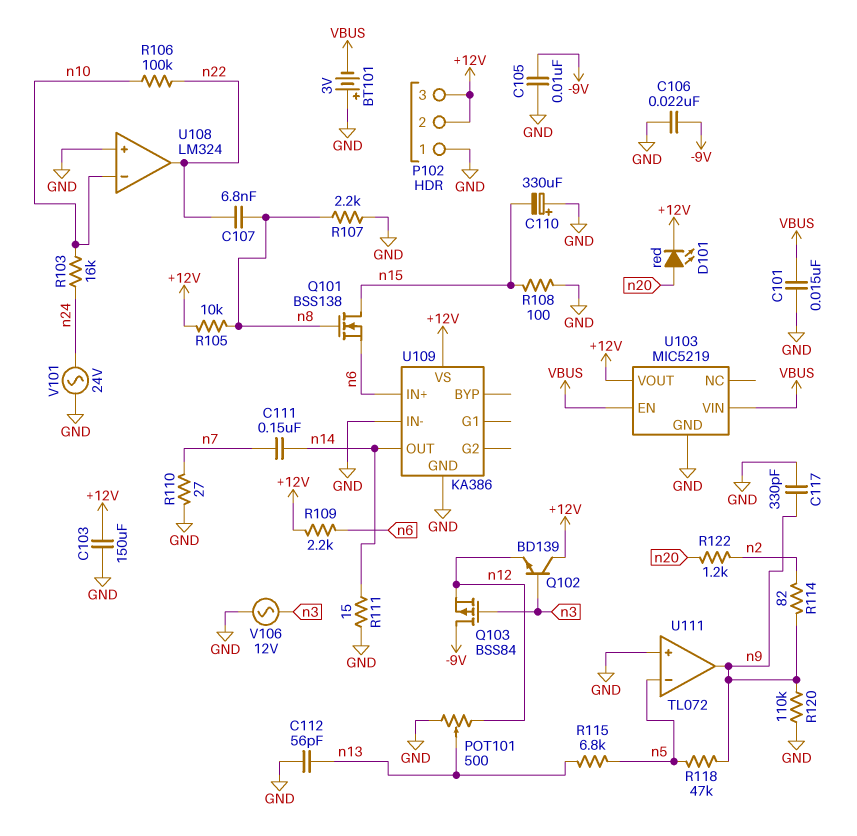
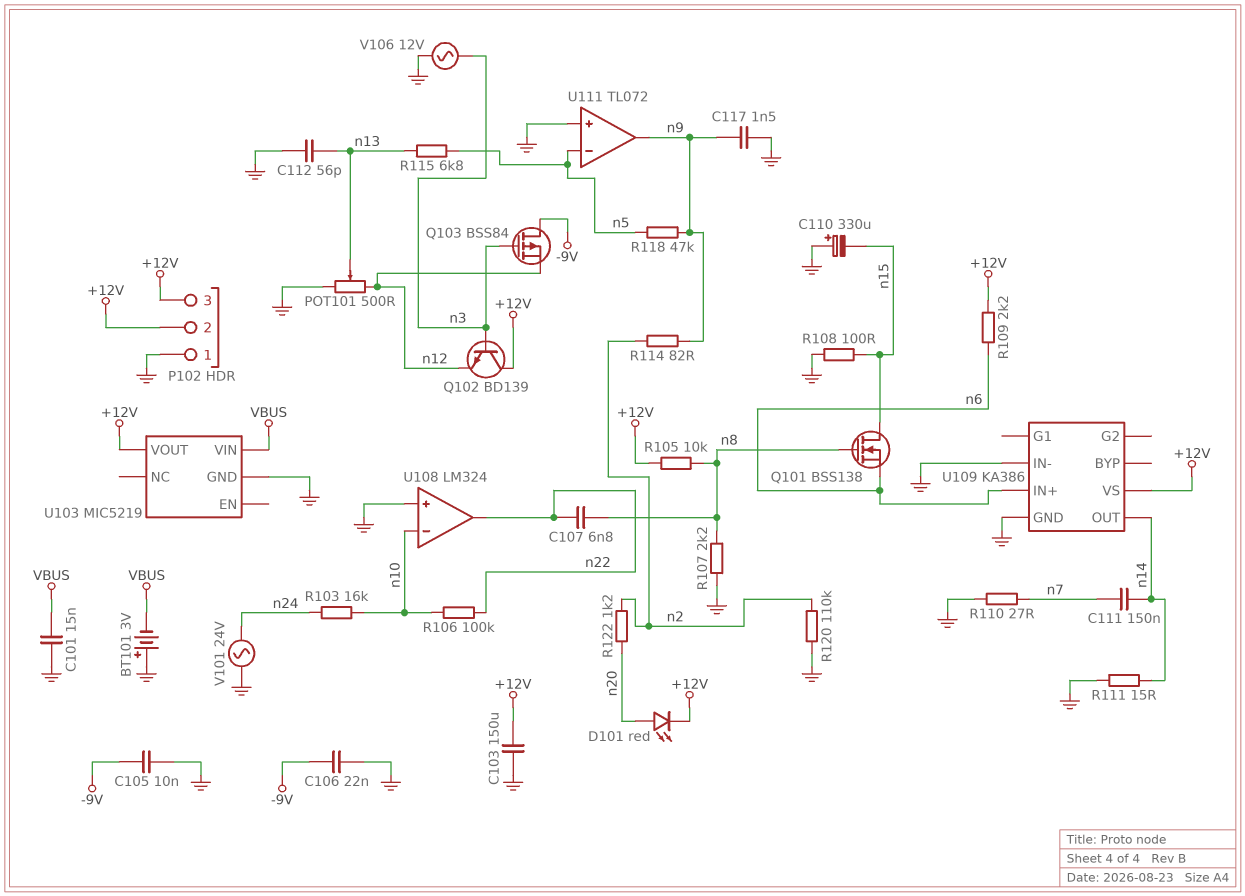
C117: 330pF (GND, n9) -> 1.5nF (GND, n9)
R120: 110k (GND, n9) -> 110k (GND, n2)
U103 pin EN: VBUS -> none

